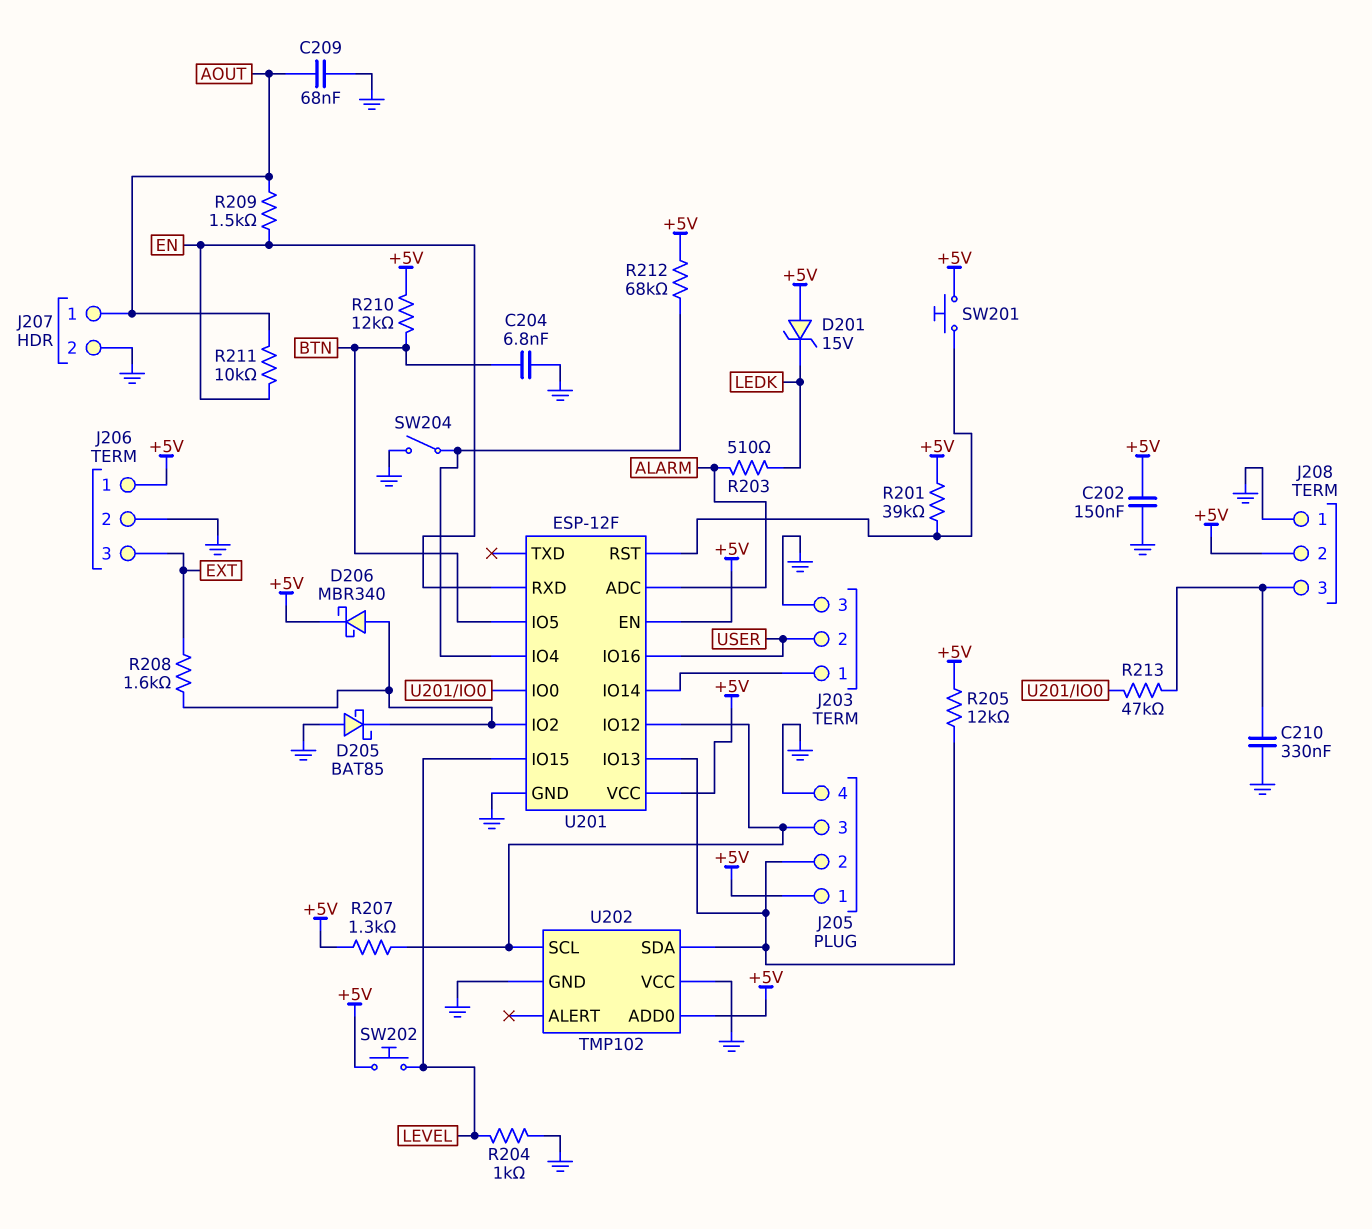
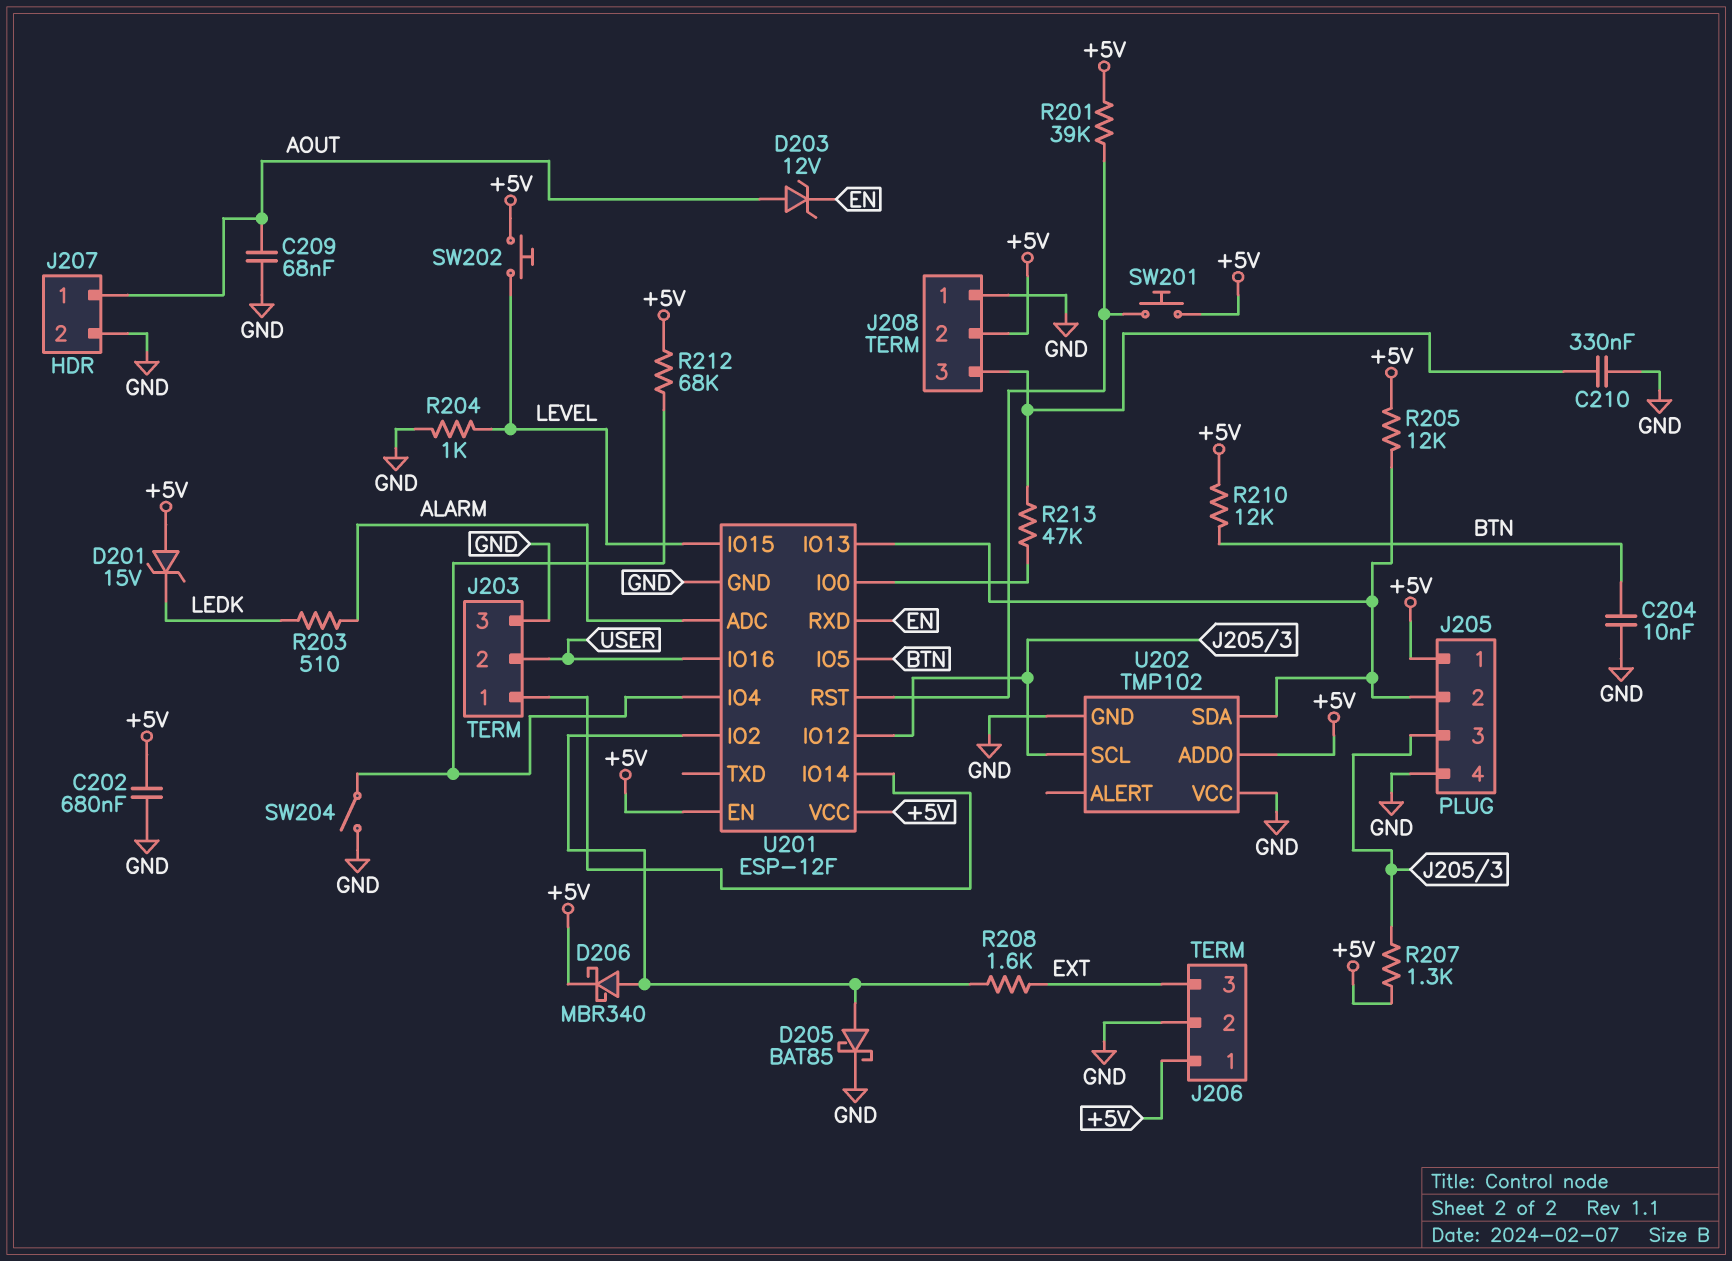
C202: 150nF (+5V, GND) -> 680nF (+5V, GND)
C204: 6.8nF (BTN, GND) -> 10nF (BTN, GND)
D203: none -> zener 12V (A AOUT, K EN)
D205: schottky BAT85 (A GND, K U201/IO2) -> schottky BAT85 (A U201/IO2, K GND)
R209: 1.5k (AOUT, EN) -> none
R211: 10k (AOUT, EN) -> none

